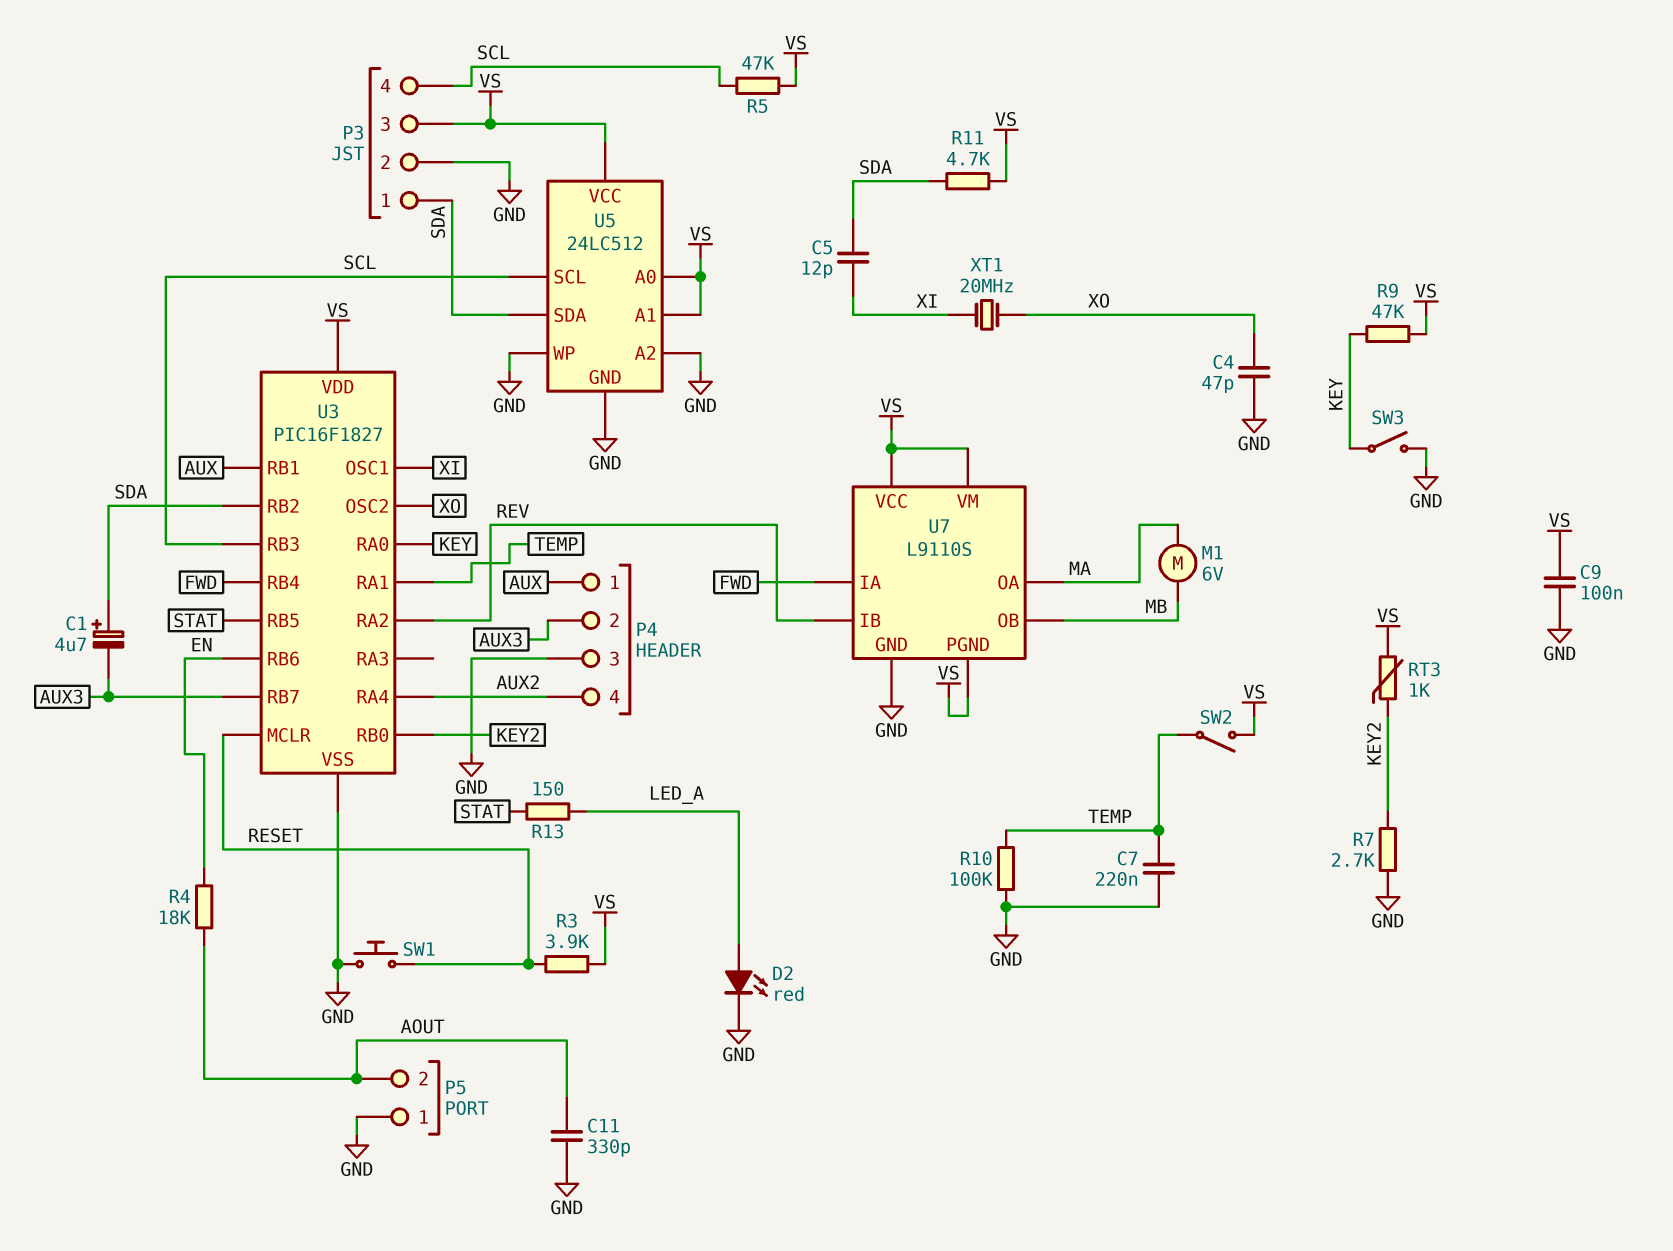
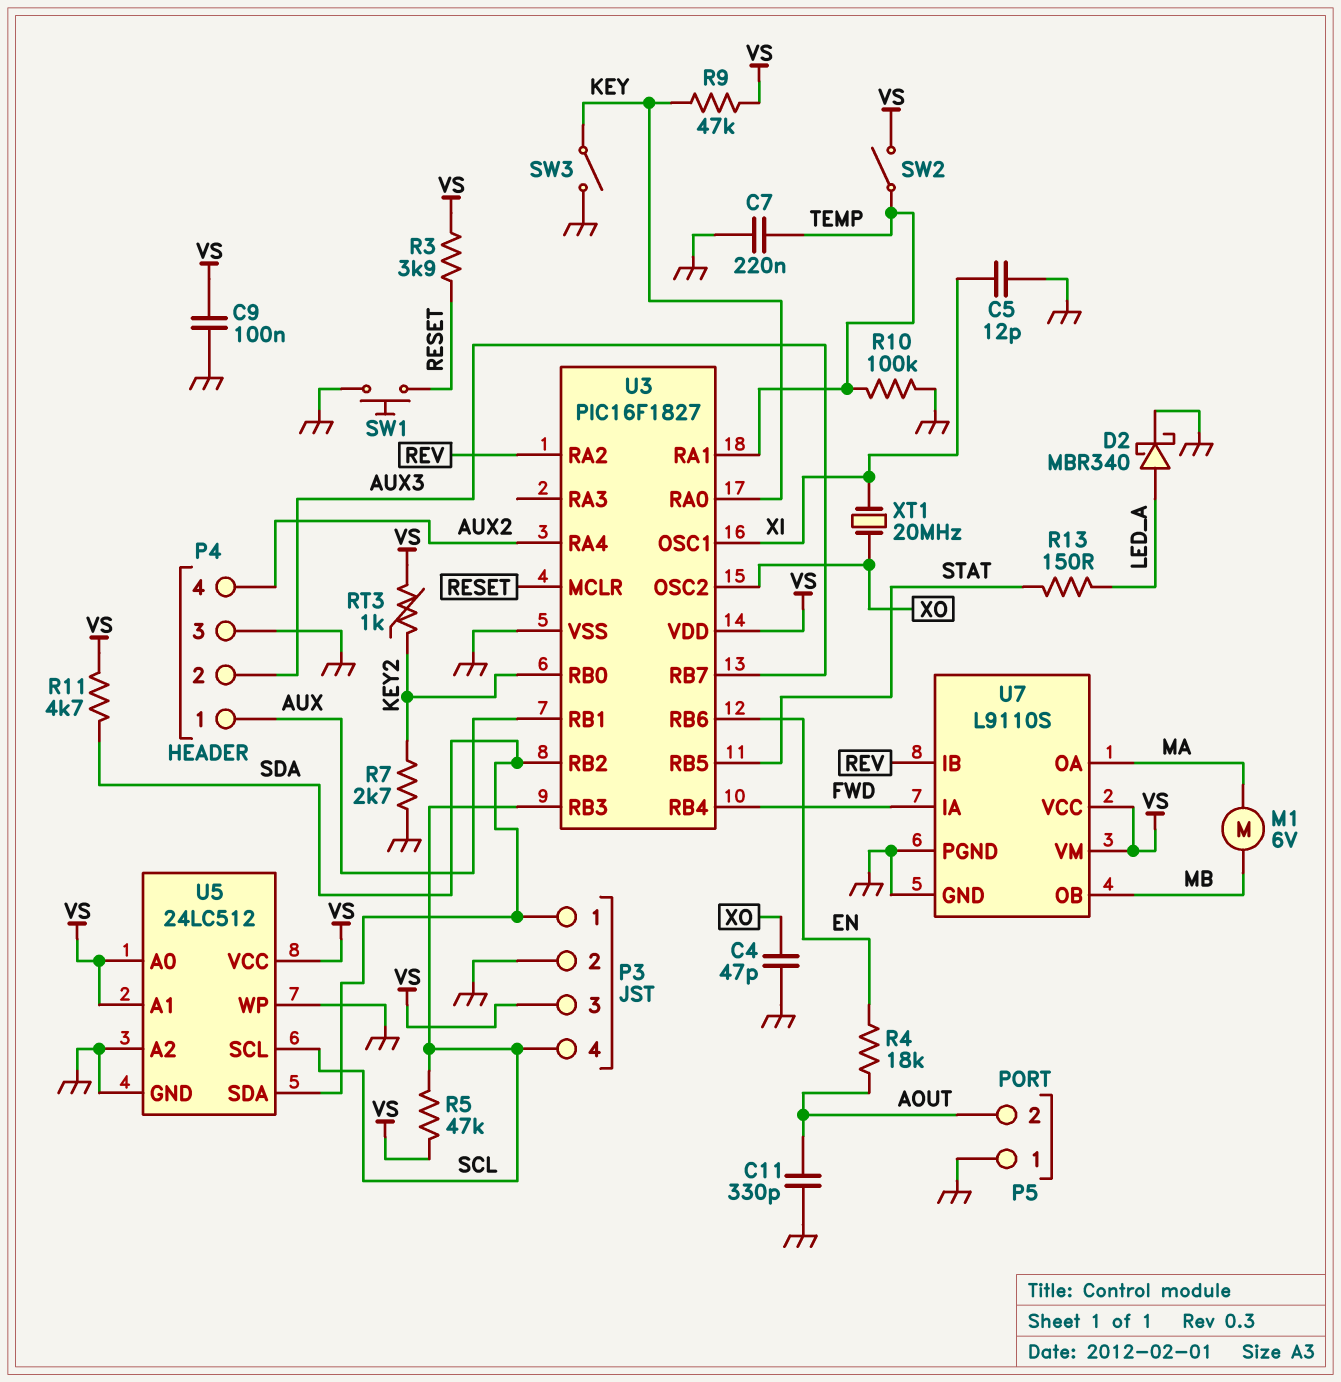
C1: 4.7uF (plus SDA, minus AUX3) -> none
C5: 12pF (SDA, XI) -> 12pF (GND, XI)
D2: LED red (A LED_A, K GND) -> schottky MBR340 (A LED_A, K GND)
U7 pin PGND: VS -> GND

